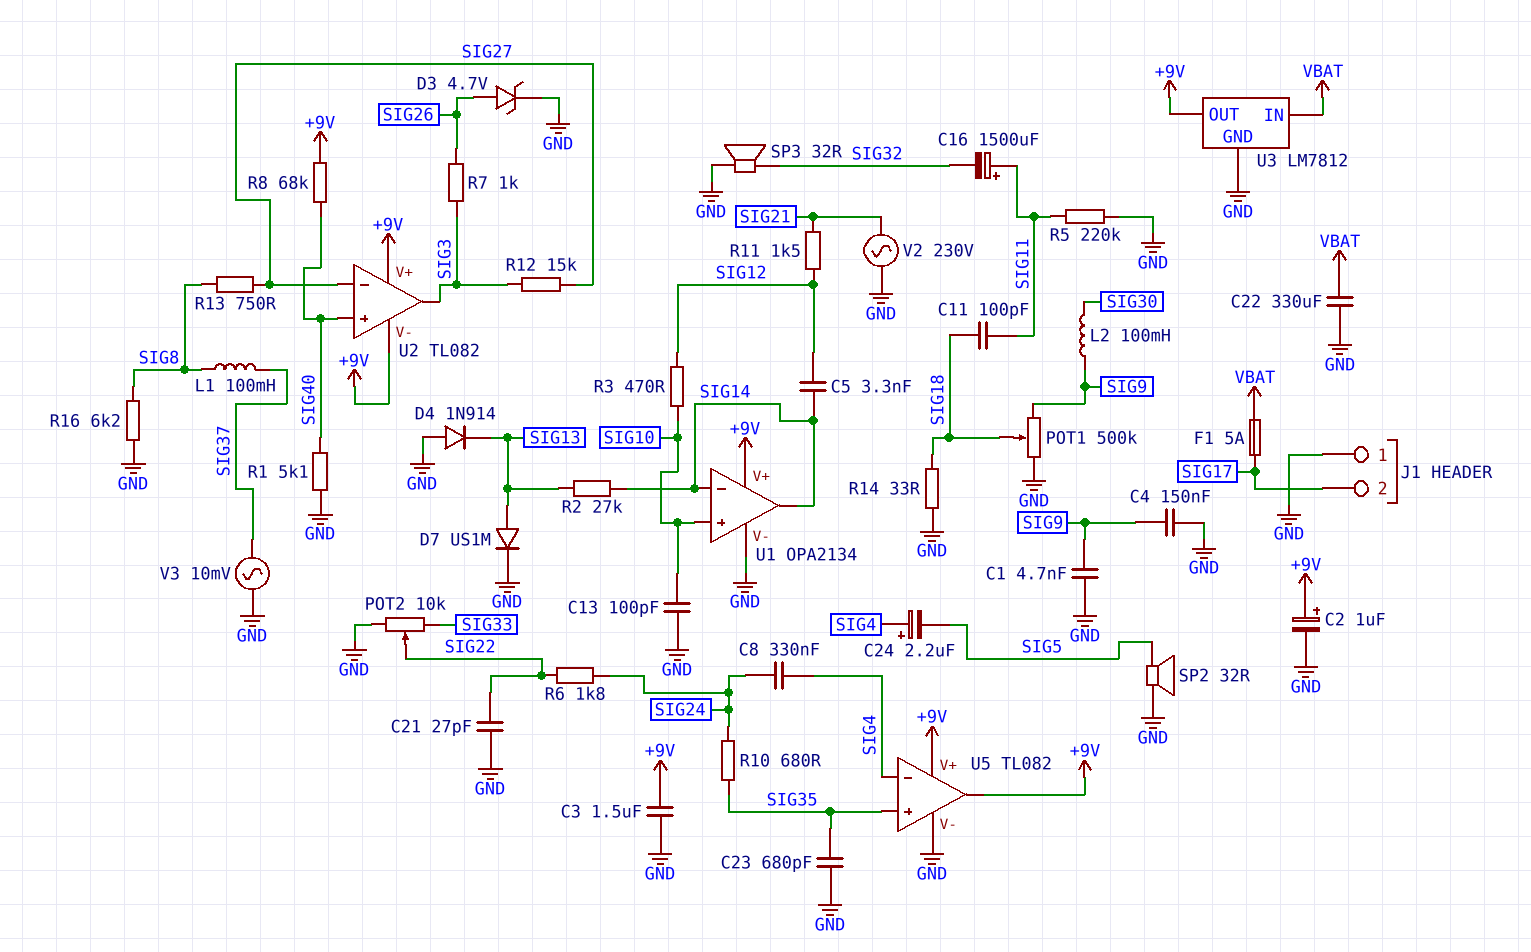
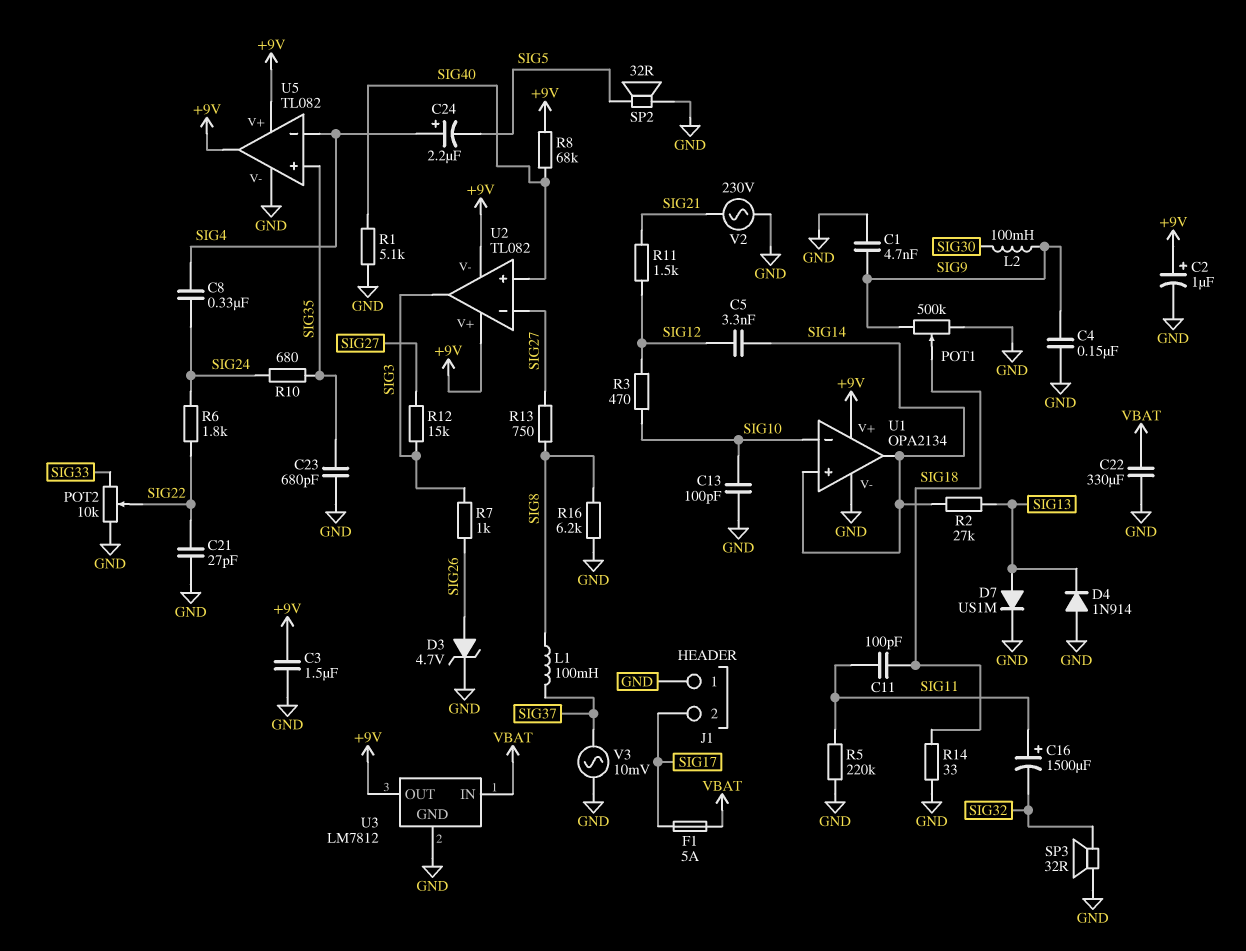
U1 pin in+: SIG10 -> SIG14
U1 pin in-: SIG14 -> SIG10

